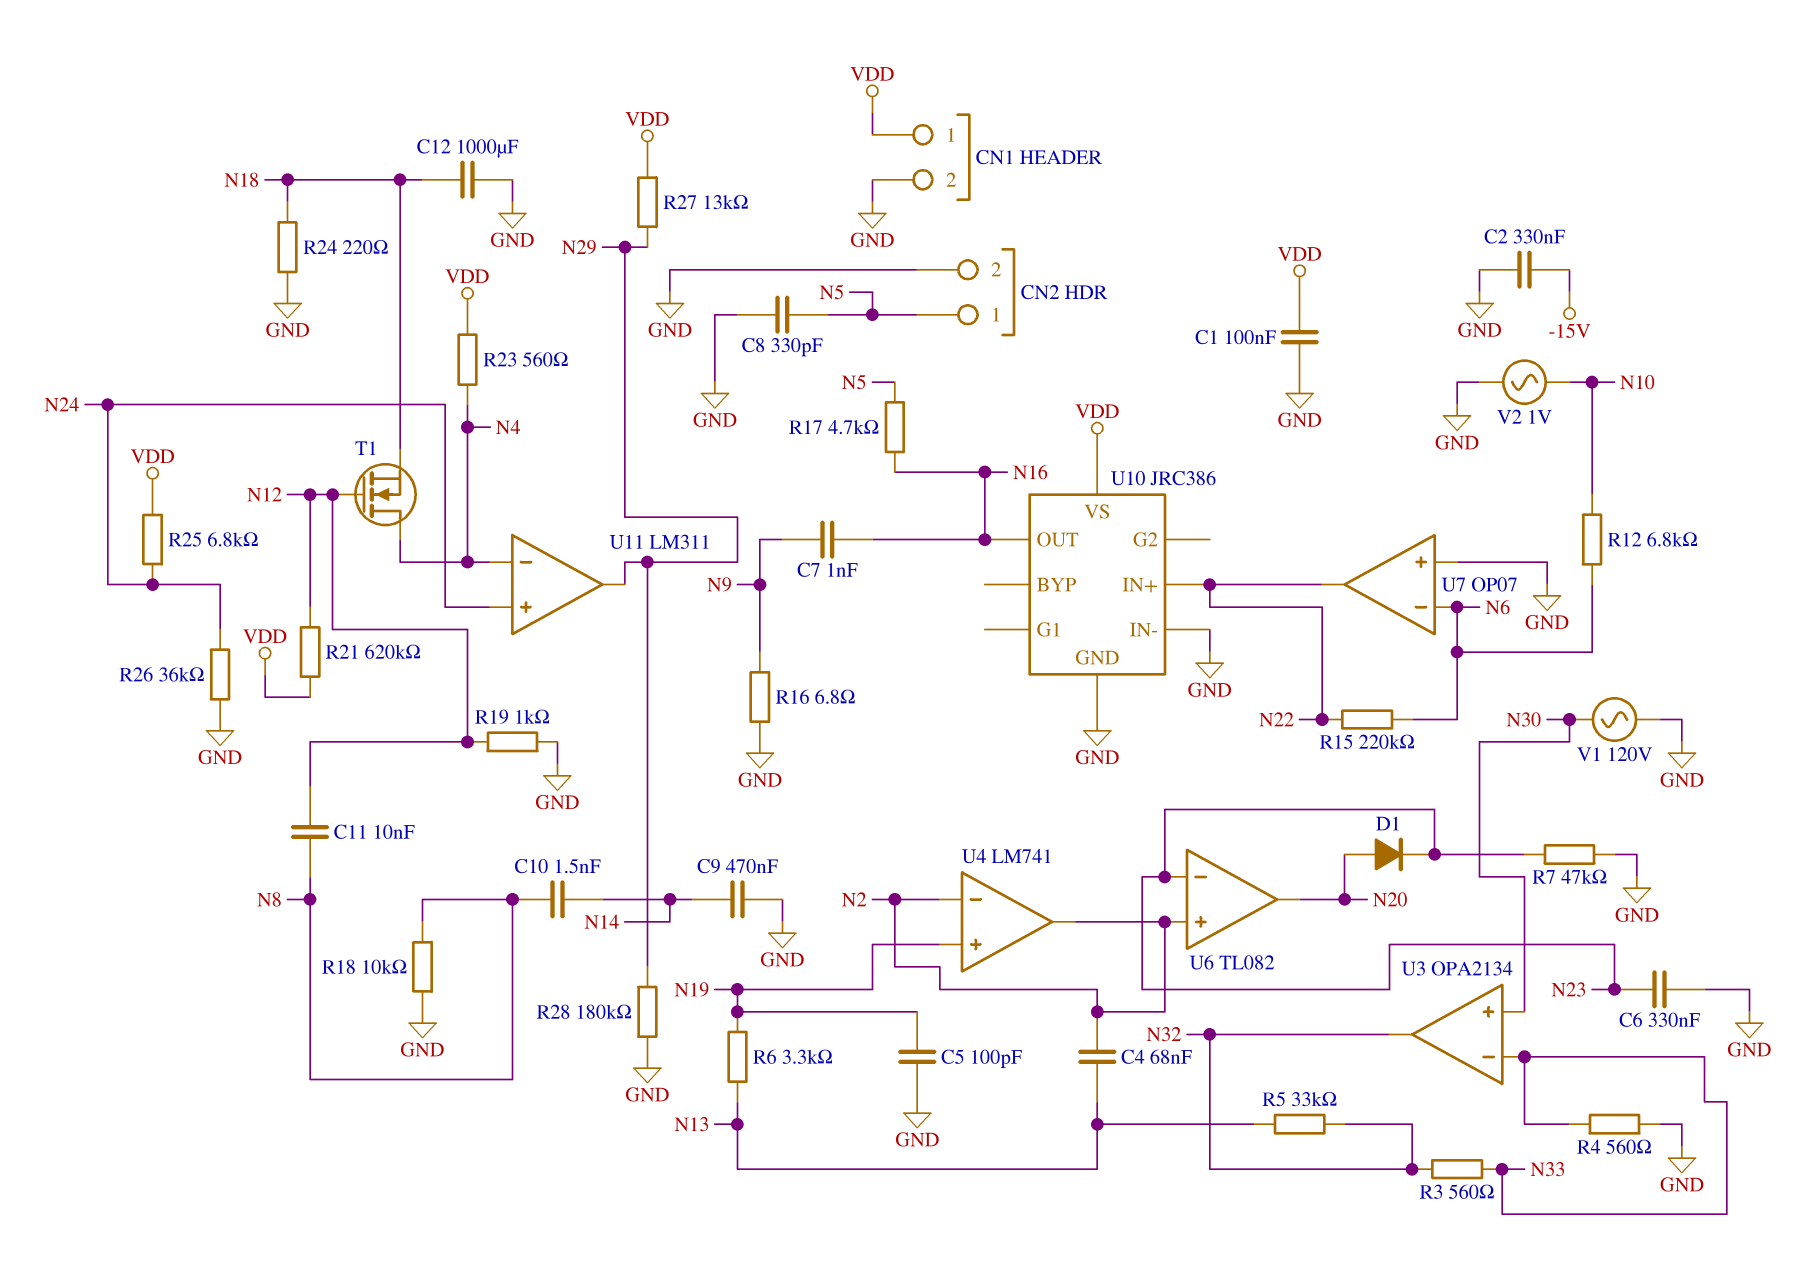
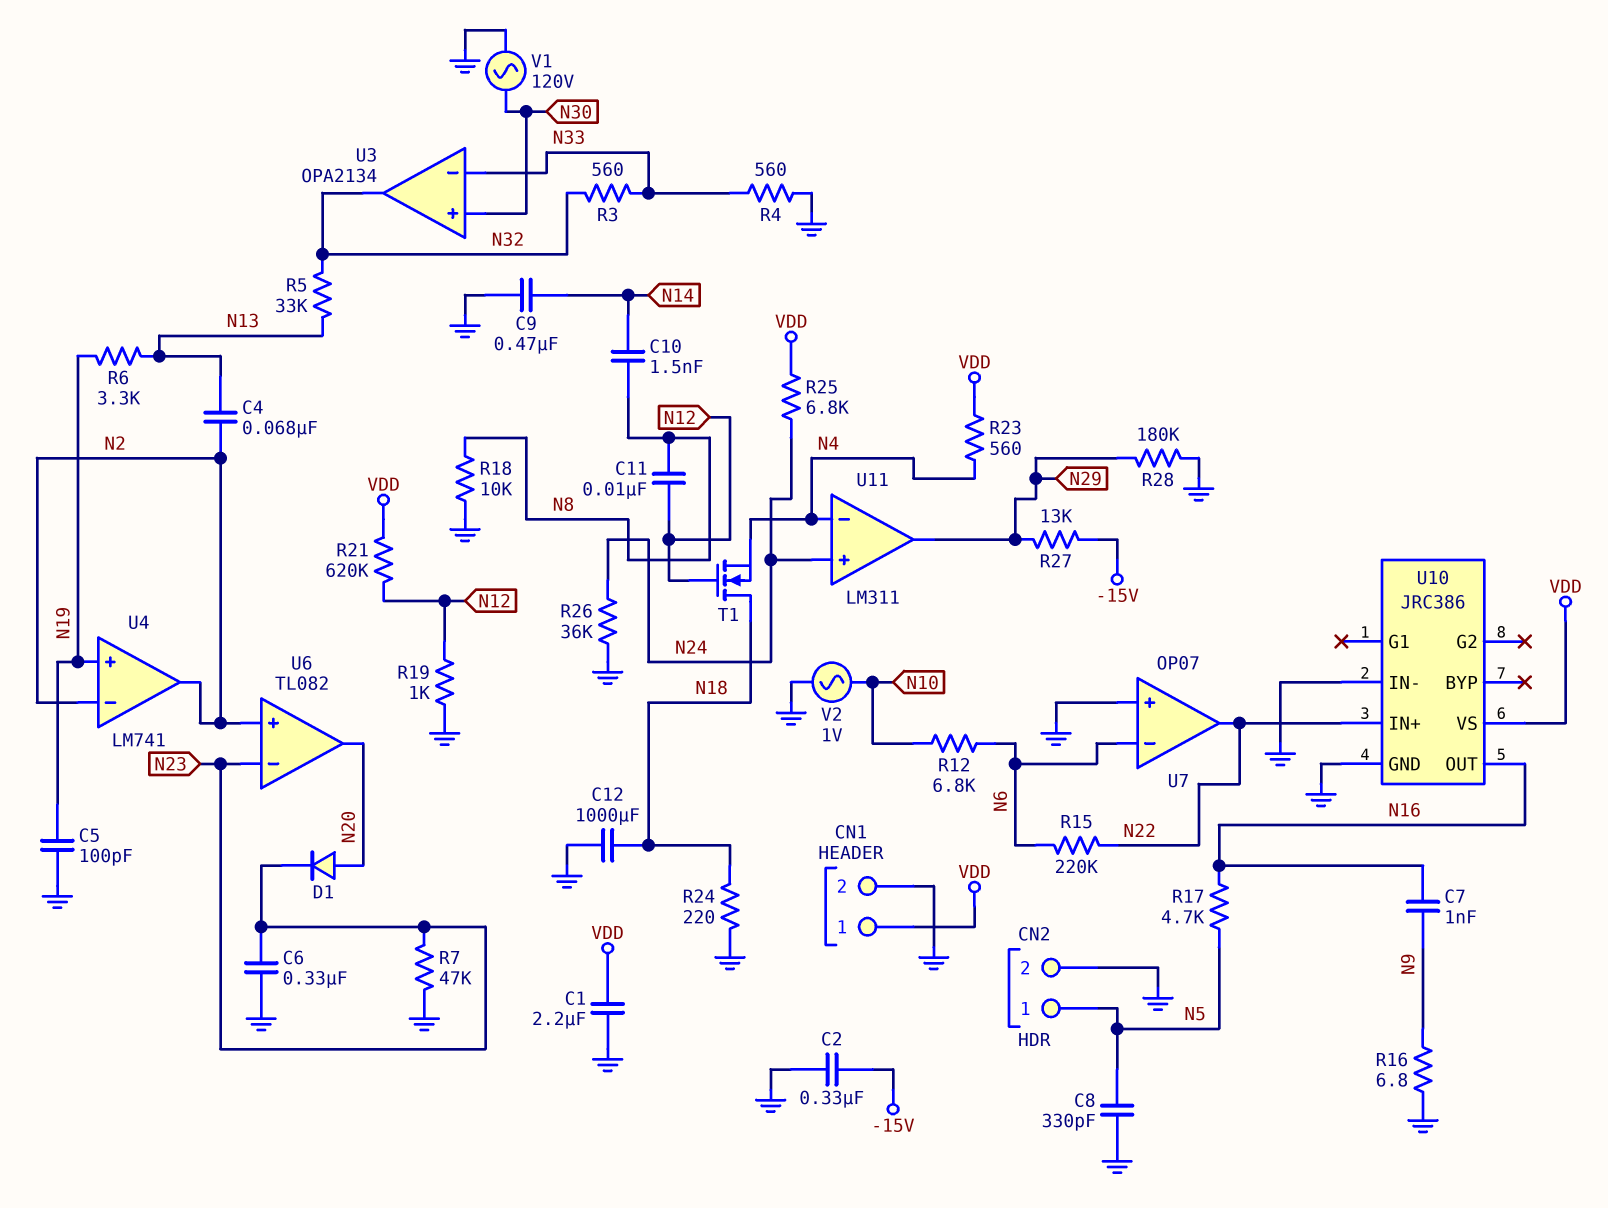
C1: 100nF (GND, VDD) -> 2.2uF (GND, VDD)
R27: 13k (N29, VDD) -> 13k (-15V, N29)
T1: NMOS (G N12, D N4, S N18) -> NMOS (G N12, D N18, S N4)

